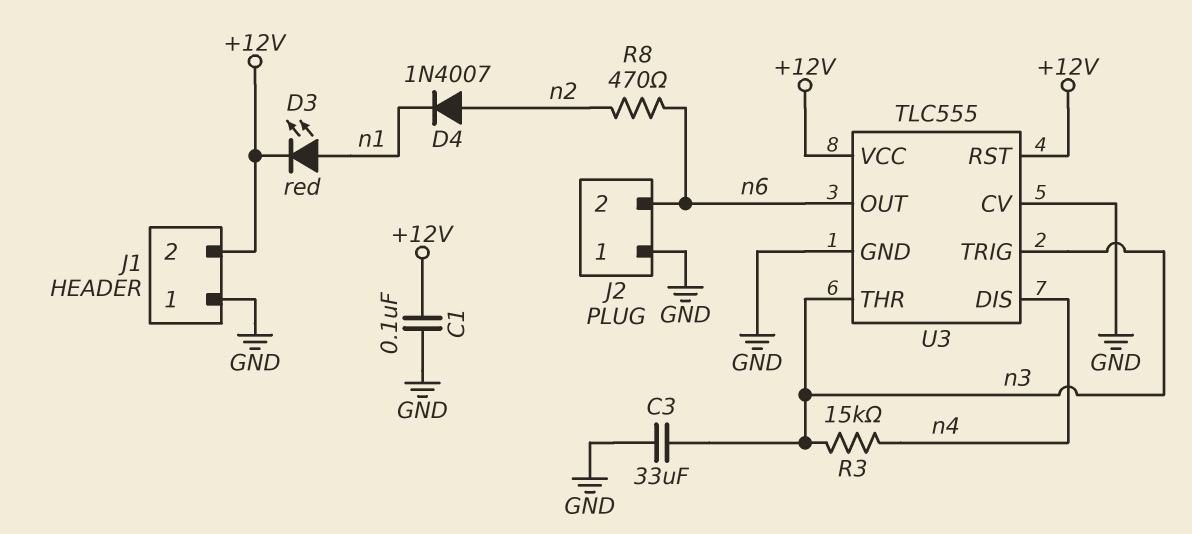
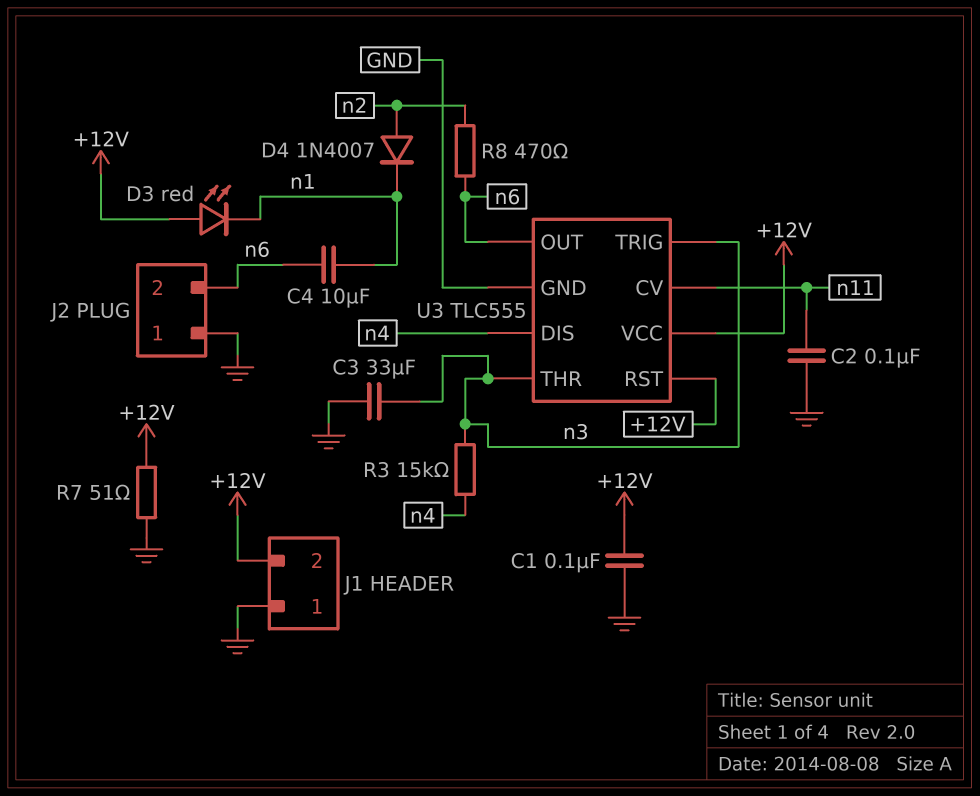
C2: none -> 100nF (GND, n11)
C4: none -> 10uF (n1, n6)
D3: LED red (A n1, K +12V) -> LED red (A +12V, K n1)
R7: none -> 51 (+12V, GND)
U3 pin CV: GND -> n11

